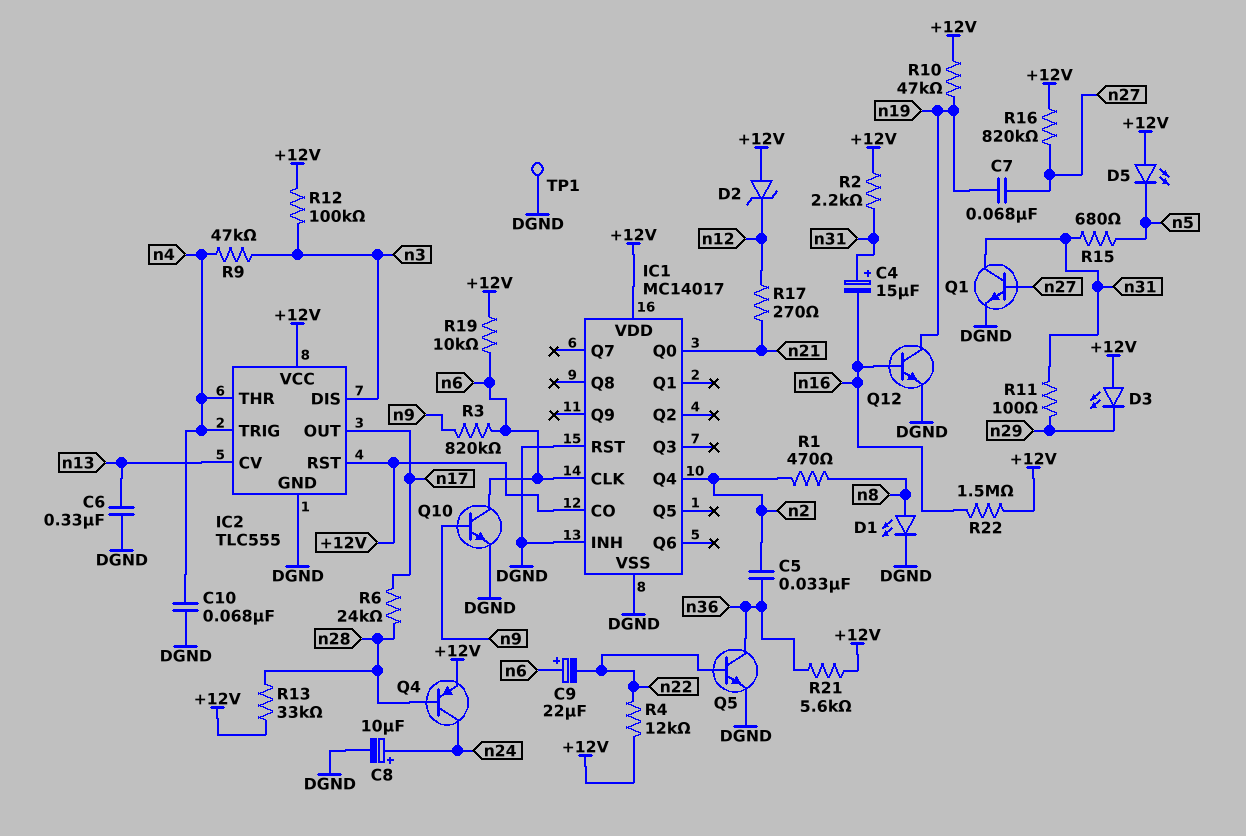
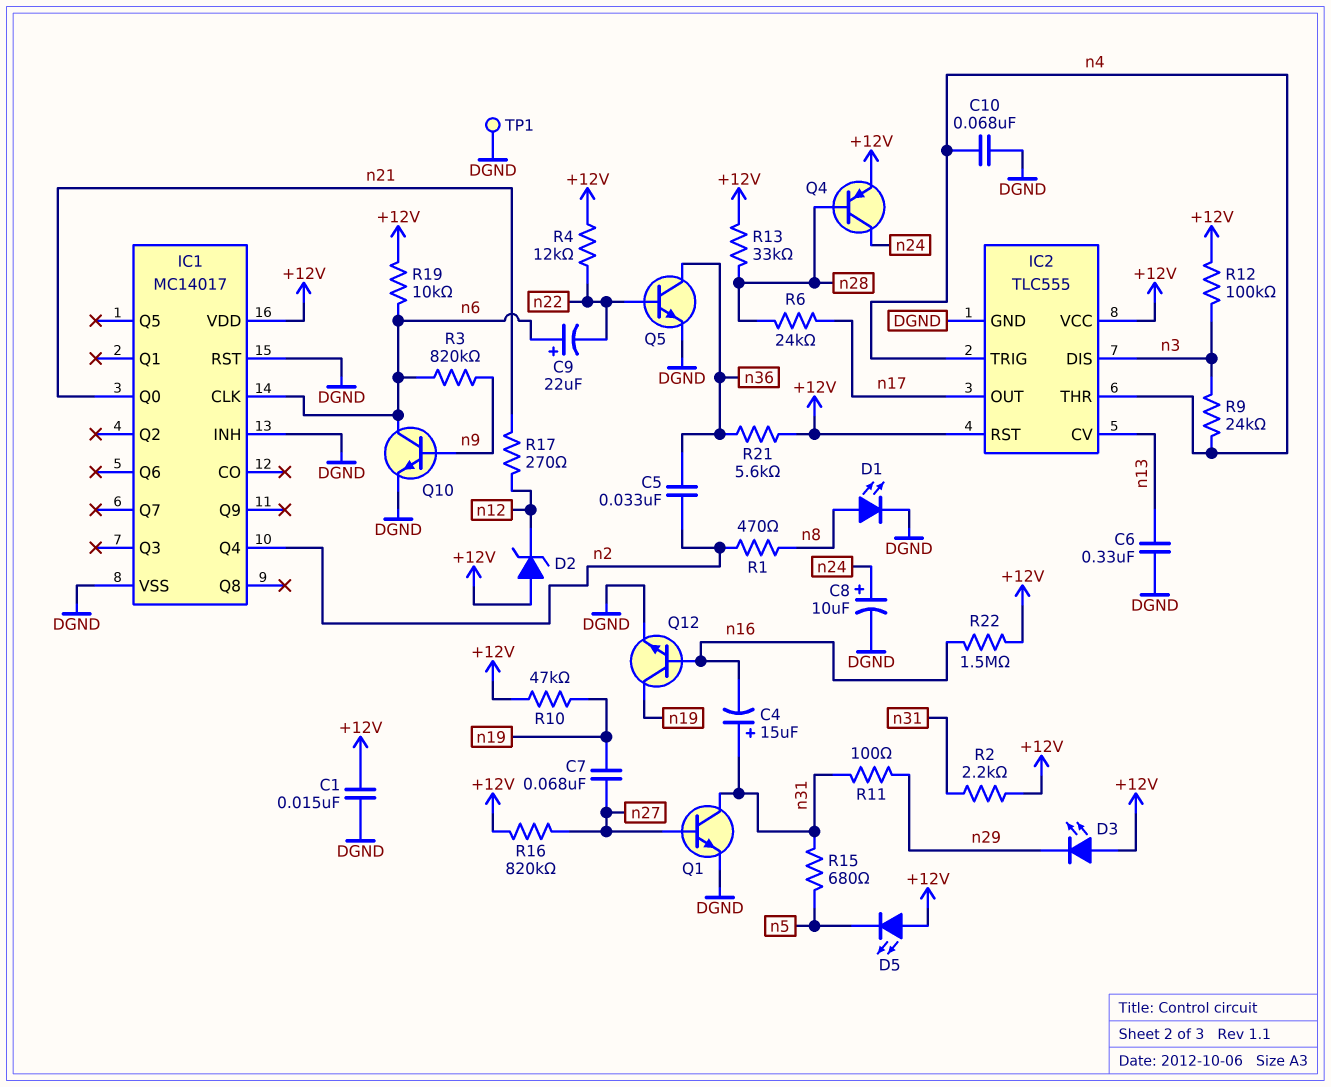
C1: none -> 15nF (+12V, DGND)
IC1 pin CO: +12V -> none
R9: 47k (n3, n4) -> 24k (n3, n4)

